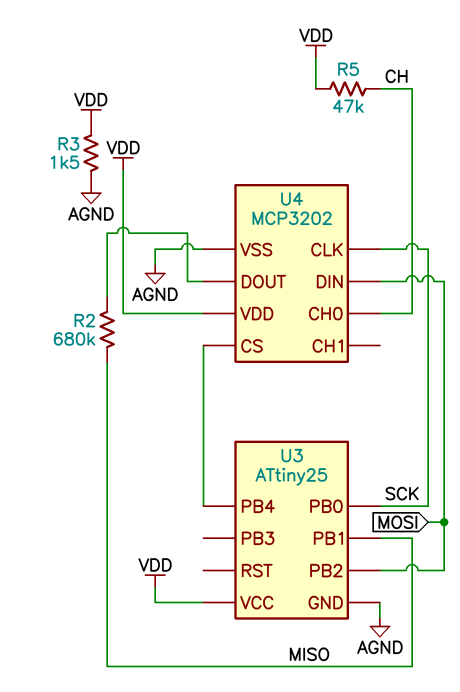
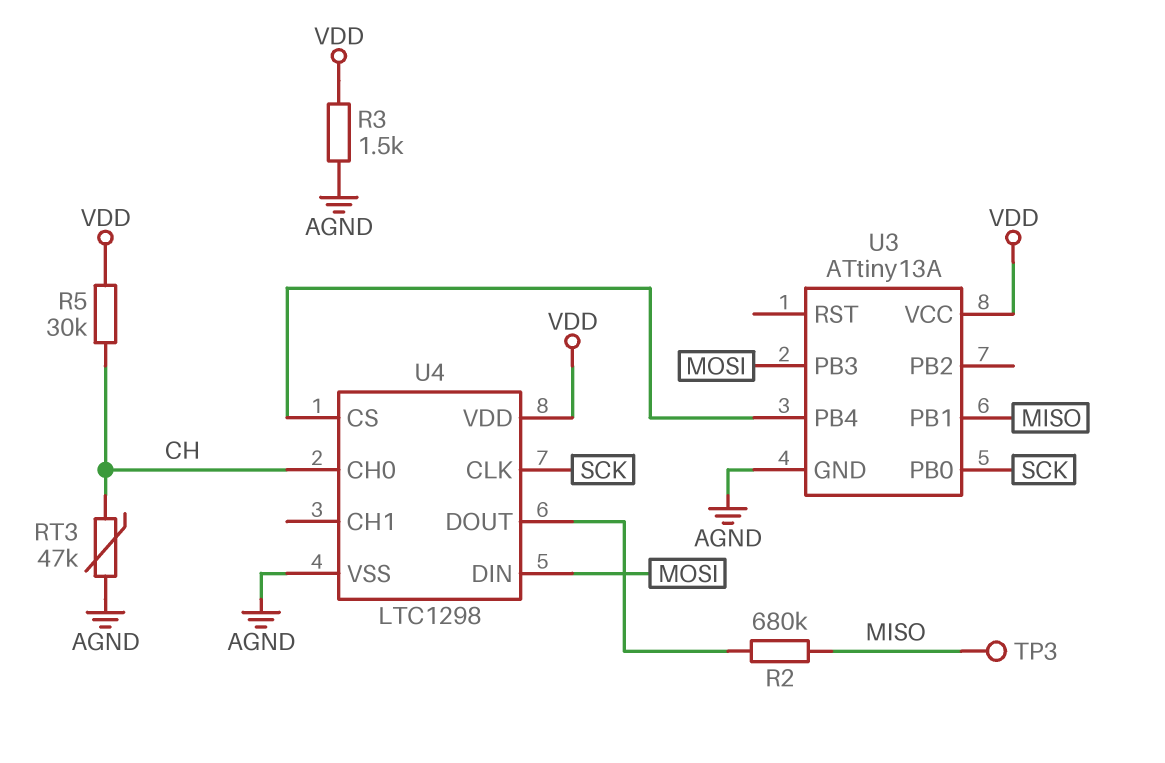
R5: 47k (CH, VDD) -> 30k (CH, VDD)
RT3: none -> 47k (AGND, CH)
TP3: none -> test point (MISO)
U3: ATtiny25 -> ATtiny13A
U3 pin PB2: MOSI -> none
U3 pin PB3: none -> MOSI
U4: MCP3202 -> LTC1298

